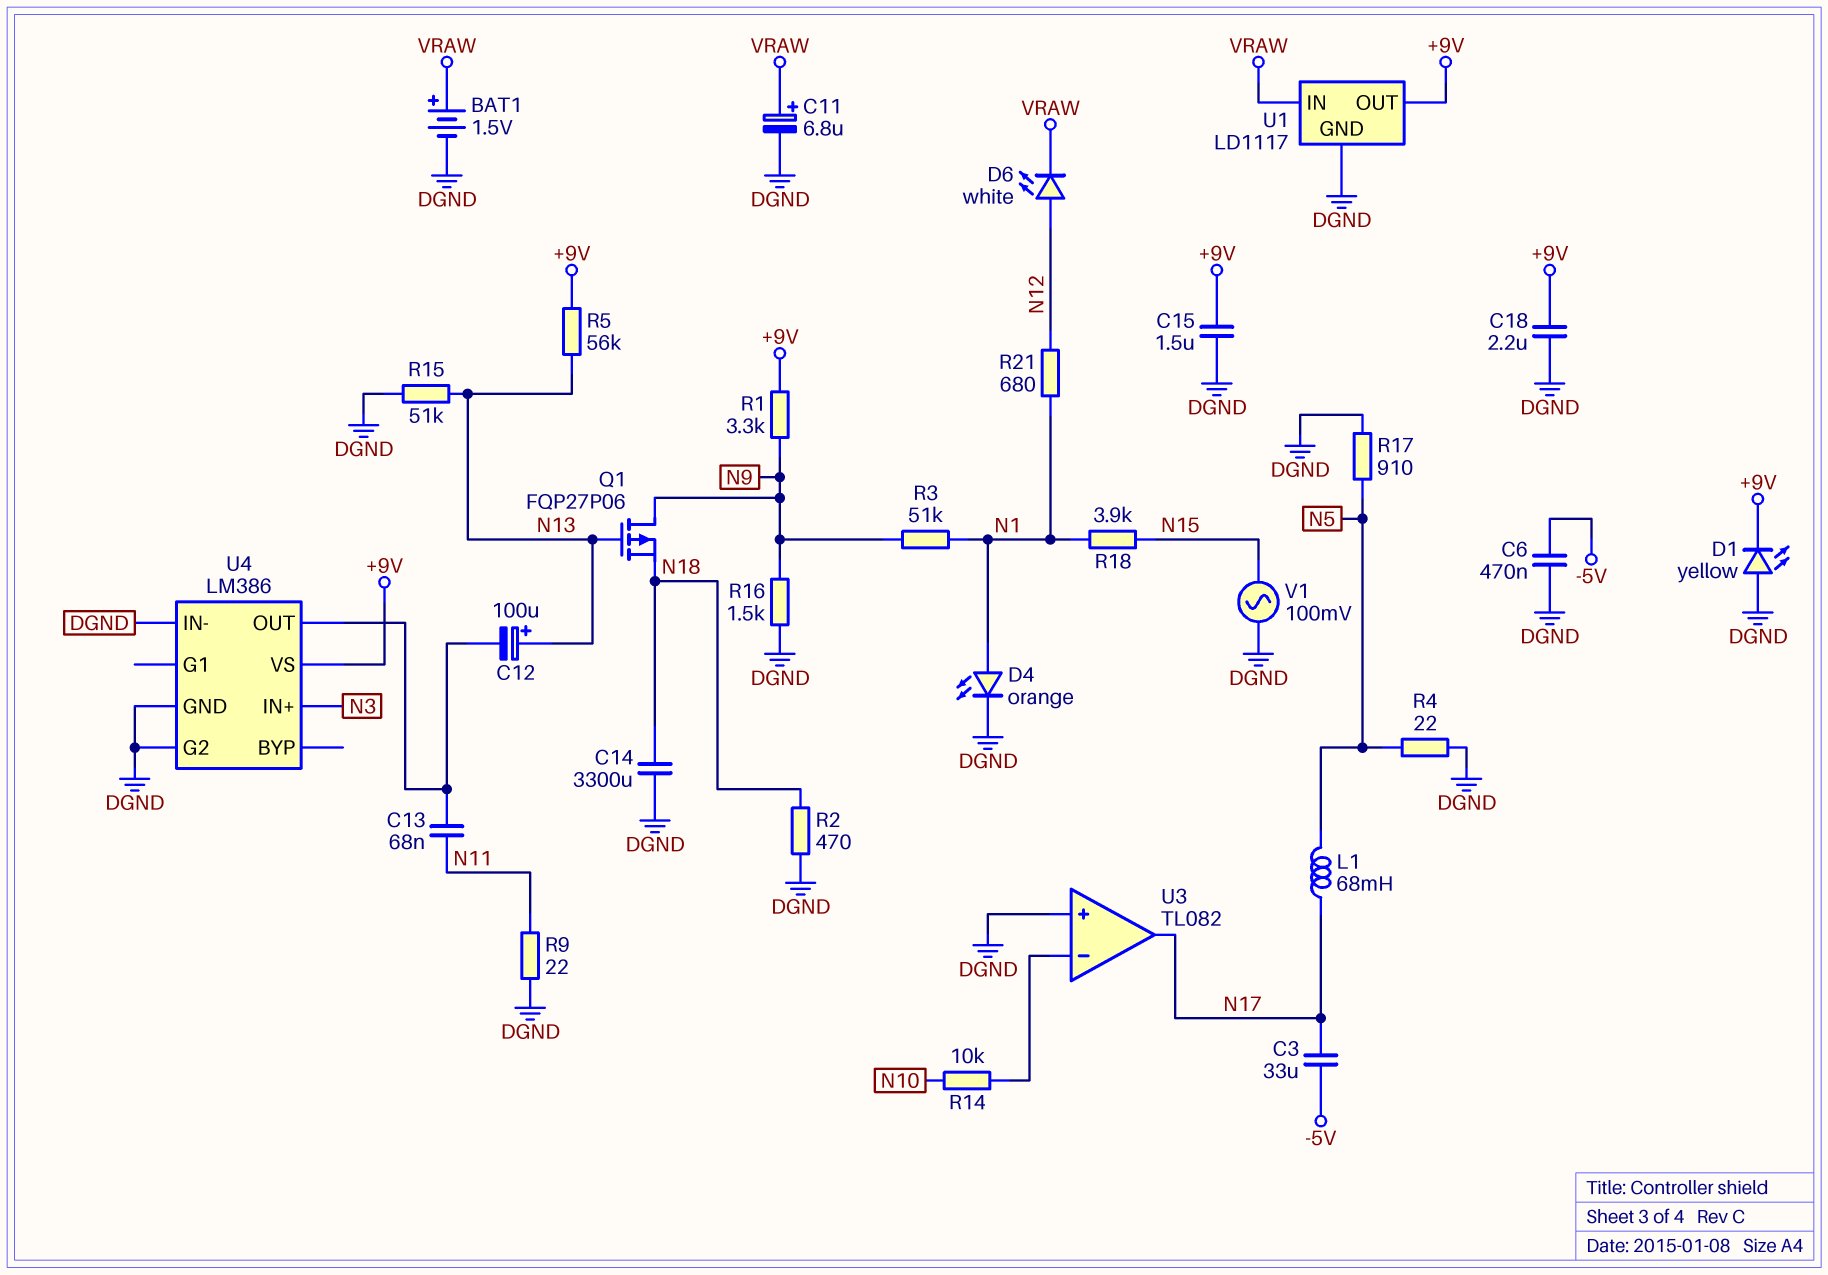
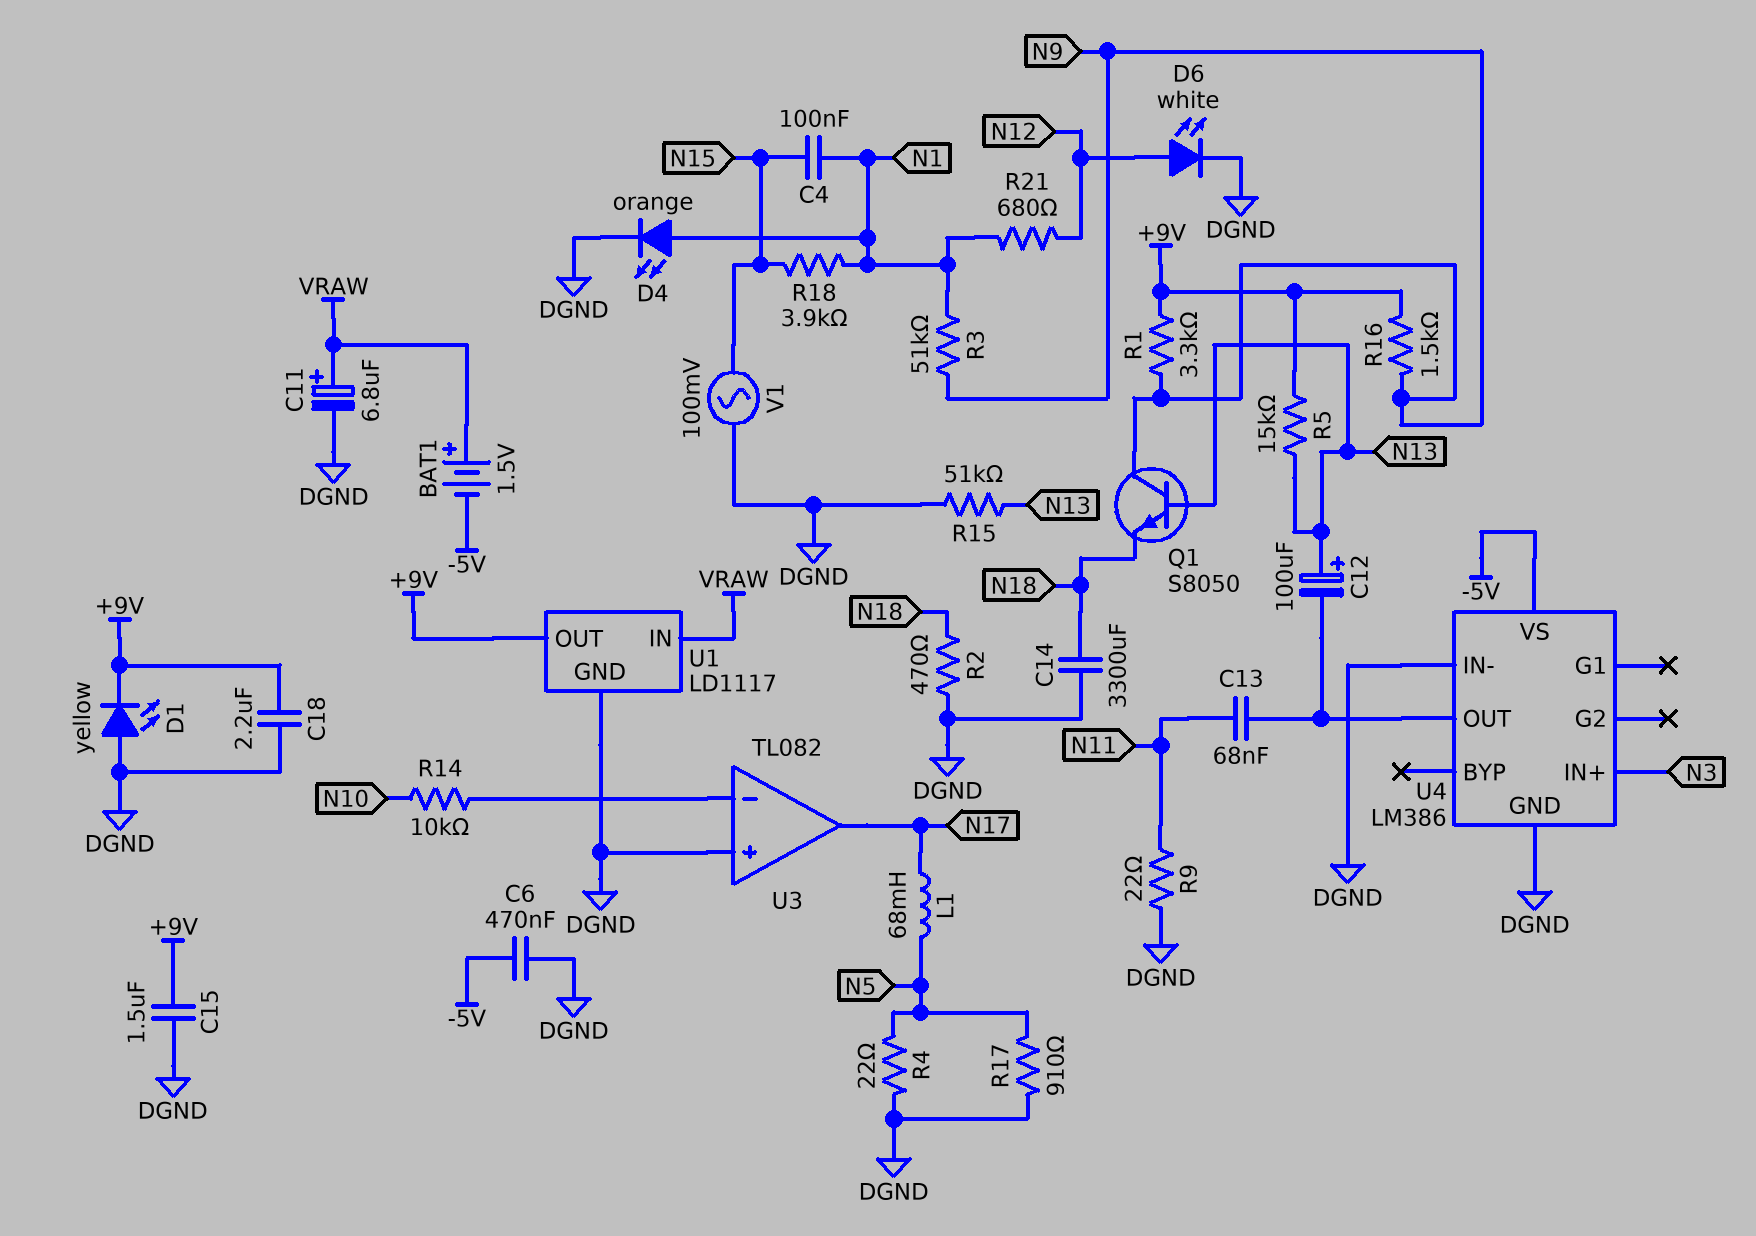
BAT1: 1.5V (plus VRAW, minus DGND) -> 1.5V (plus VRAW, minus -5V)
C3: 33uF (-5V, N17) -> none
C4: none -> 100nF (N1, N15)
D6: LED white (A N12, K VRAW) -> LED white (A N12, K DGND)
Q1: PMOS FQP27P06 (G N13, D N9, S N18) -> NPN S8050 (B N13, C N9, E N18)
R5: 56k (+9V, N13) -> 15k (+9V, N13)
R16: 1.5k (DGND, N9) -> 1.5k (+9V, N9)
U4 pin G2: DGND -> none
U4 pin VS: +9V -> -5V

